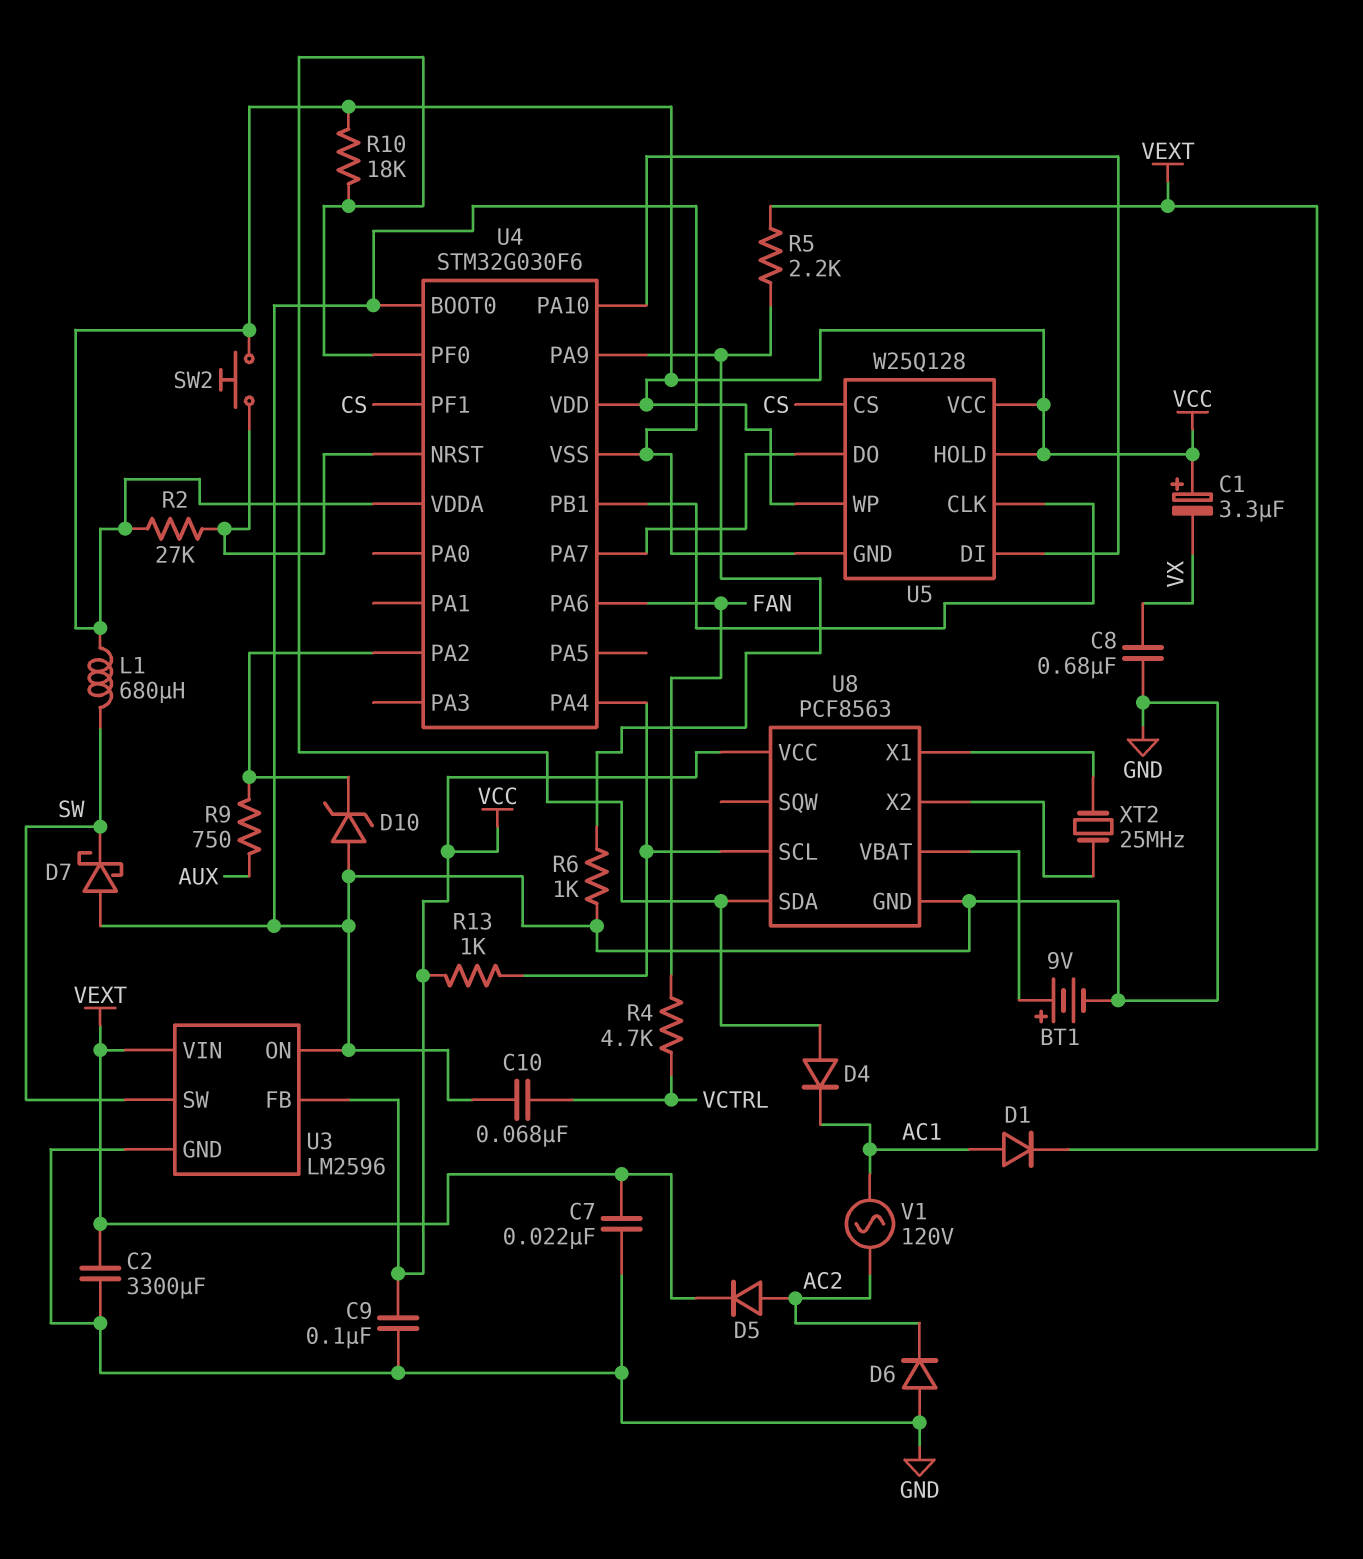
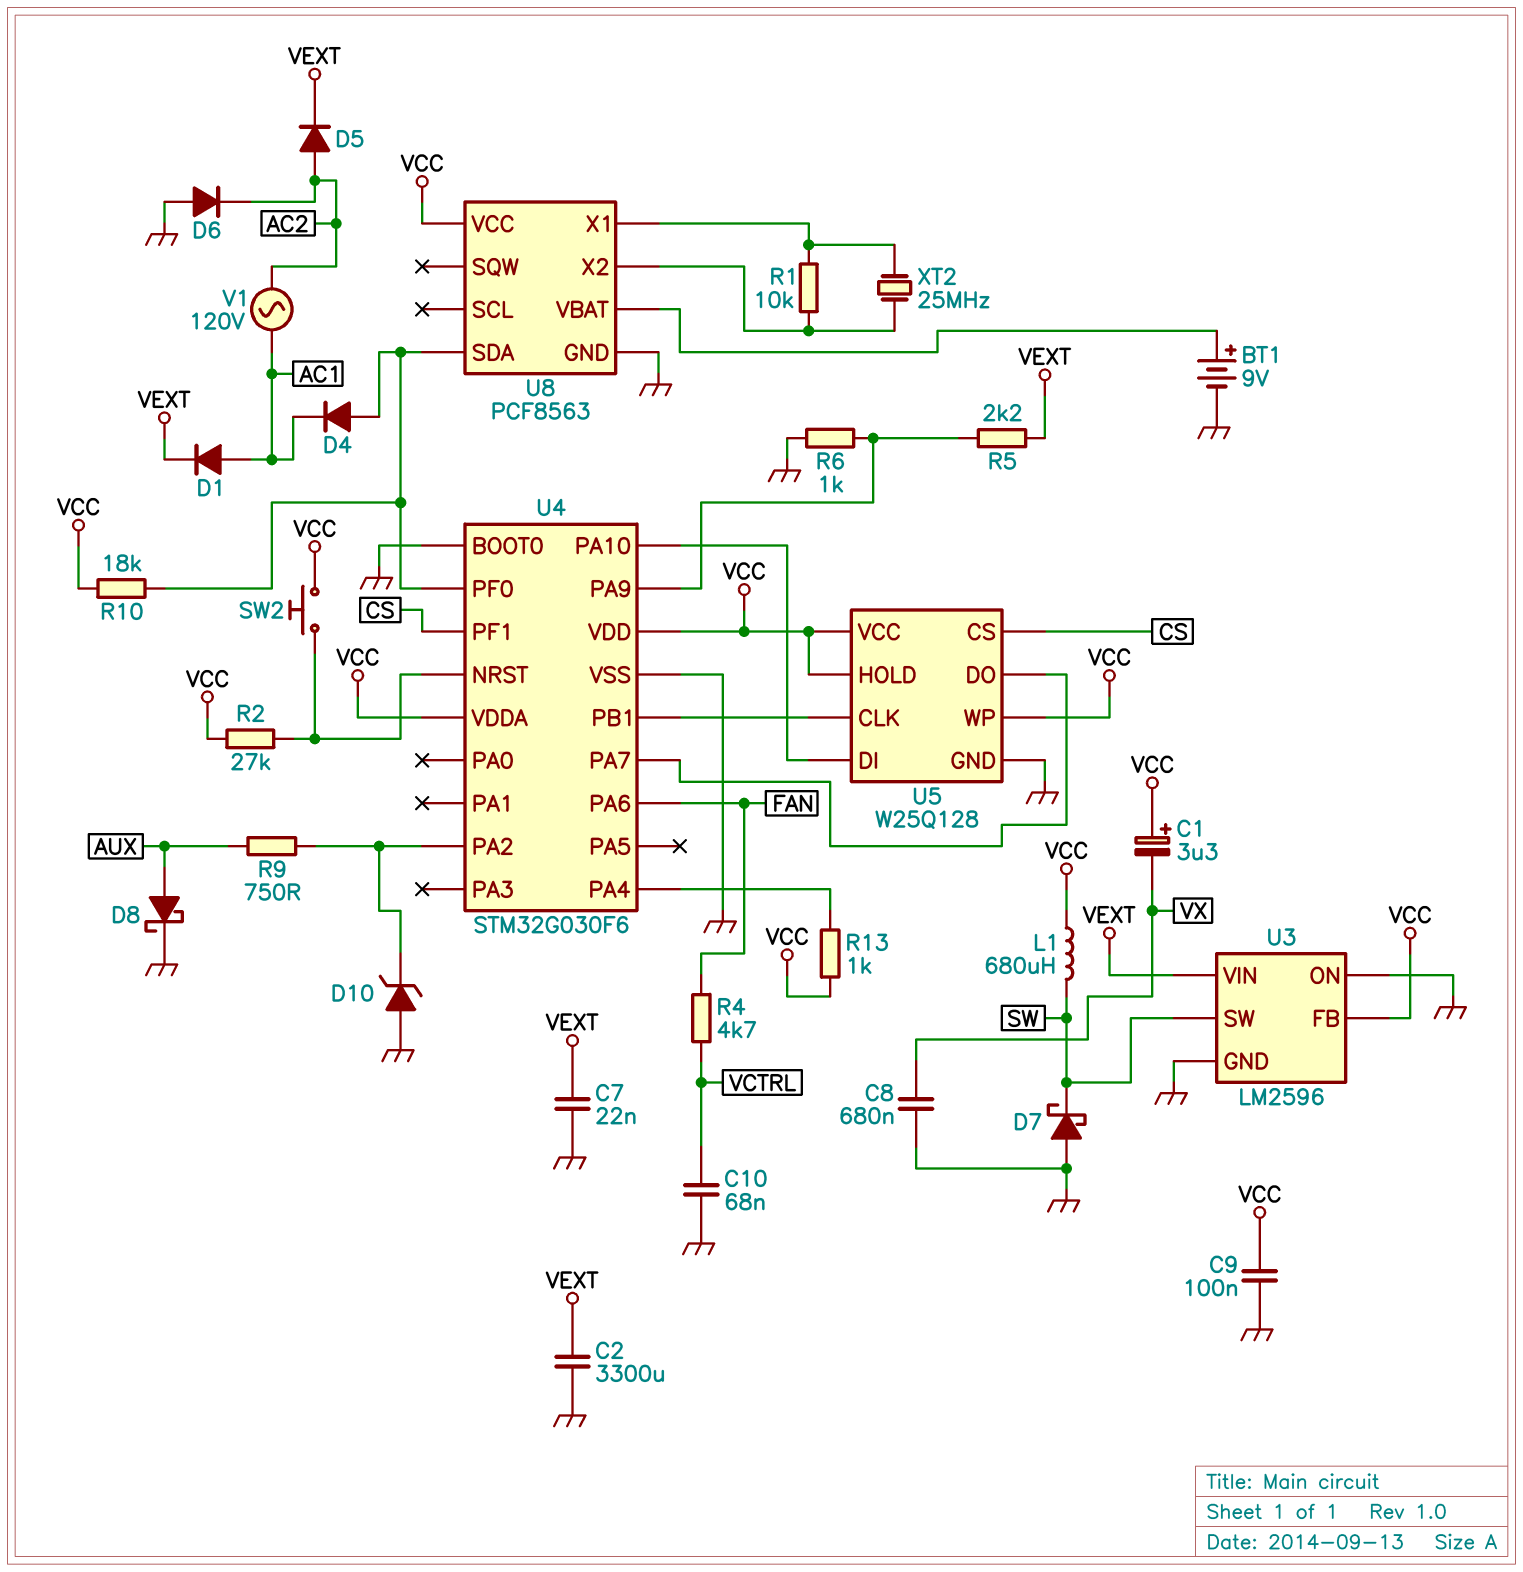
D8: none -> schottky (A AUX, K GND)
R1: none -> 10k (U8/X1, U8/X2)
U8 pin SCL: U4/PA4 -> none

